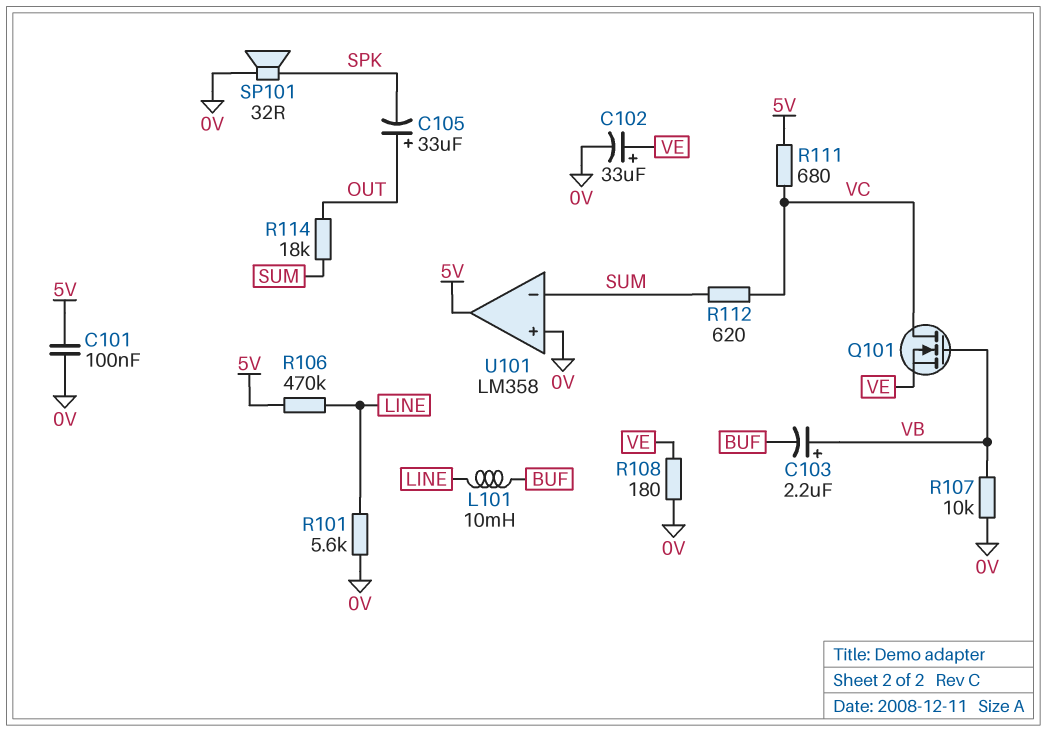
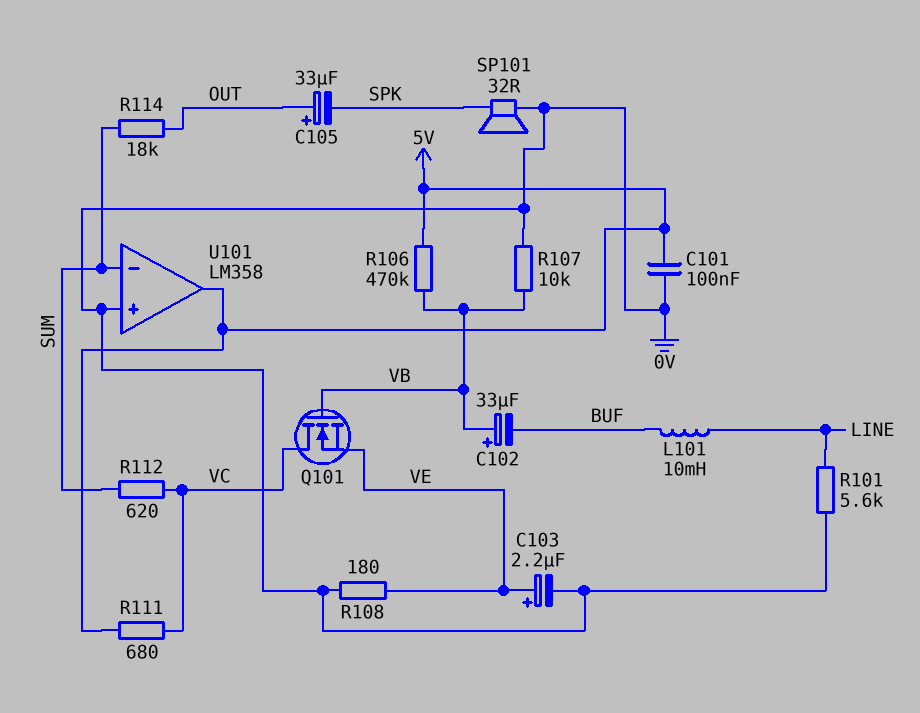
C102: 33uF (plus VE, minus 0V) -> 33uF (plus VB, minus BUF)
C103: 2.2uF (plus VB, minus BUF) -> 2.2uF (plus VE, minus 0V)
R106: 470k (5V, LINE) -> 470k (5V, VB)

